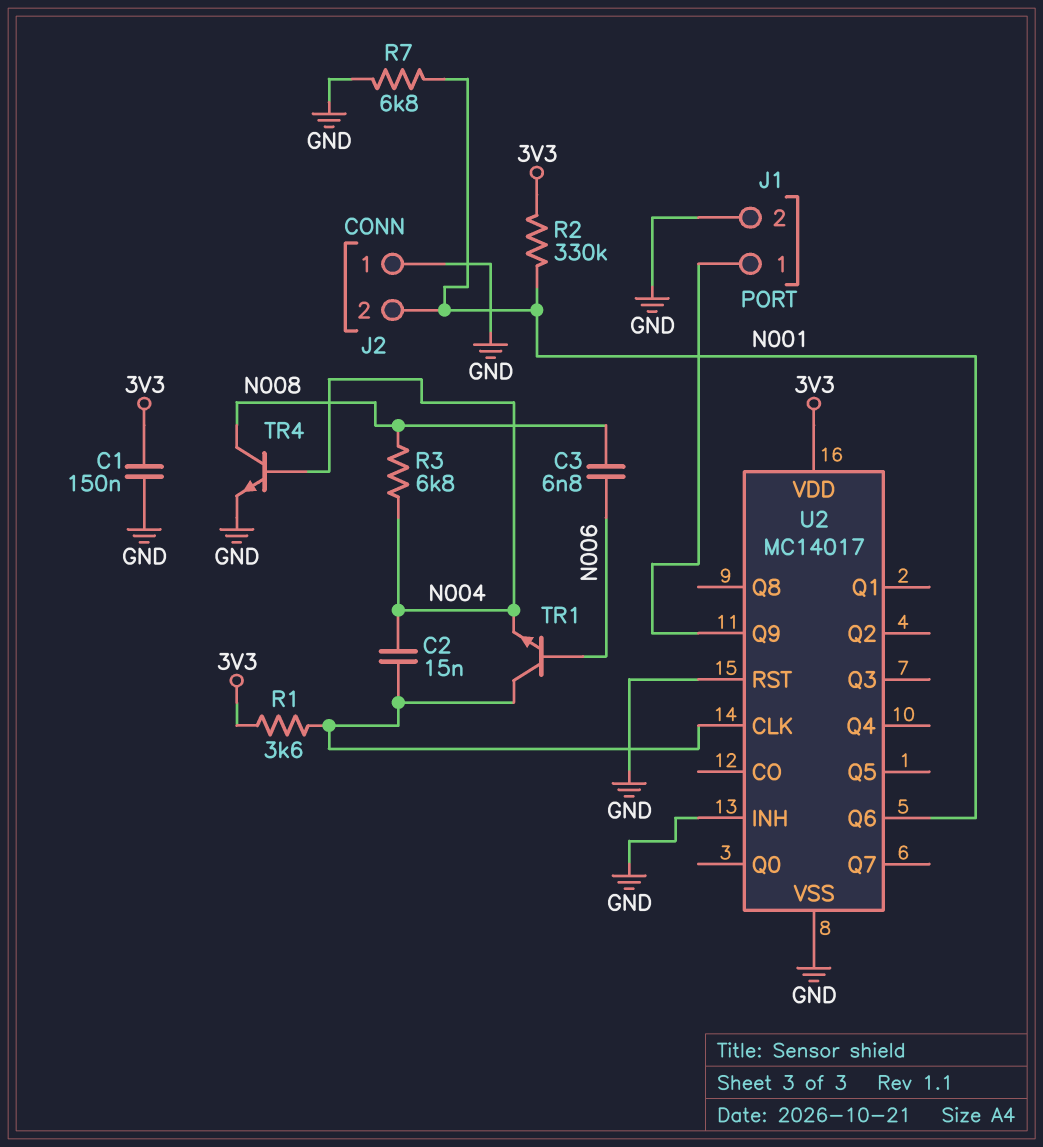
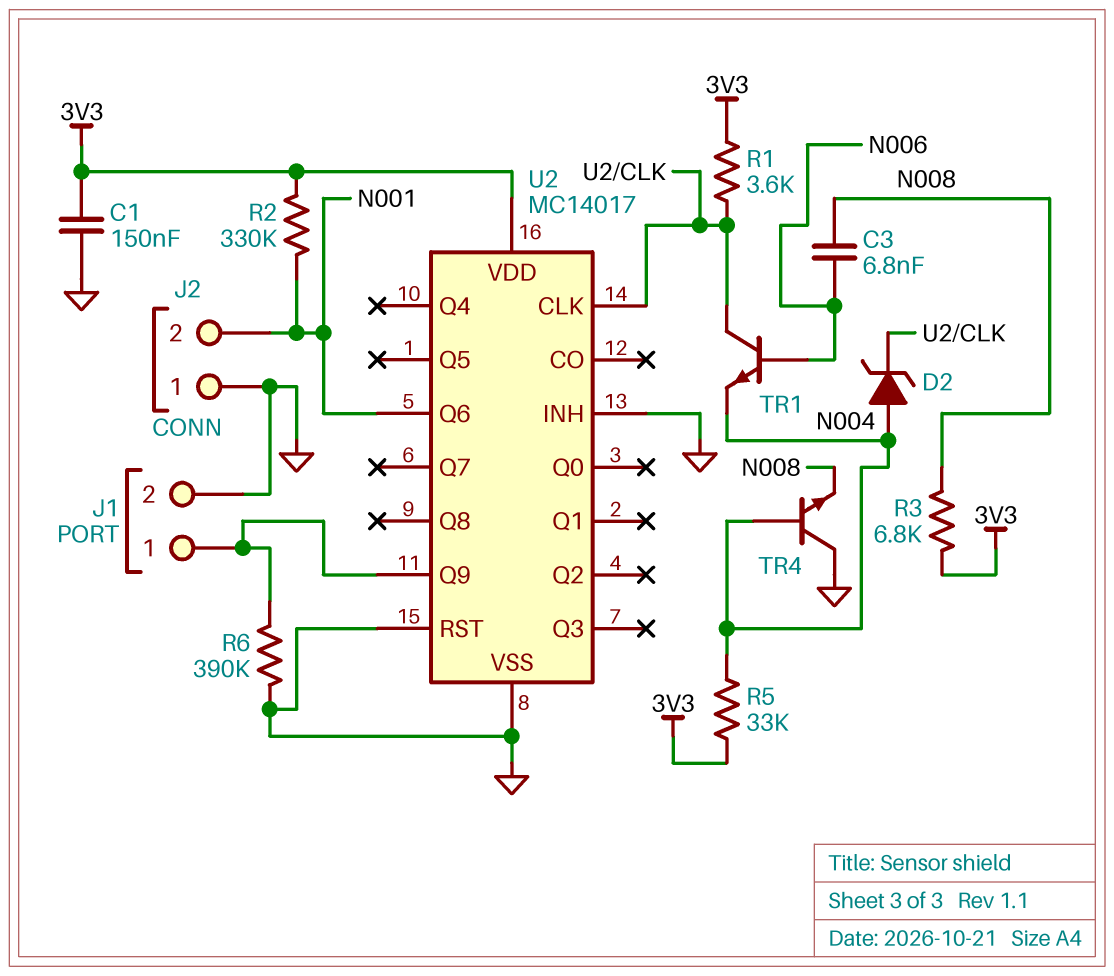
C2: 15nF (N004, U2/CLK) -> none
D2: none -> zener (A N004, K U2/CLK)
R3: 6.8k (N004, N008) -> 6.8k (3V3, N008)
R5: none -> 33k (3V3, N004)
R6: none -> 390k (GND, J1/1)
R7: 6.8k (GND, N001) -> none
TR4: NPN (B N004, C N008, E GND) -> NPN (B N004, C GND, E N008)

